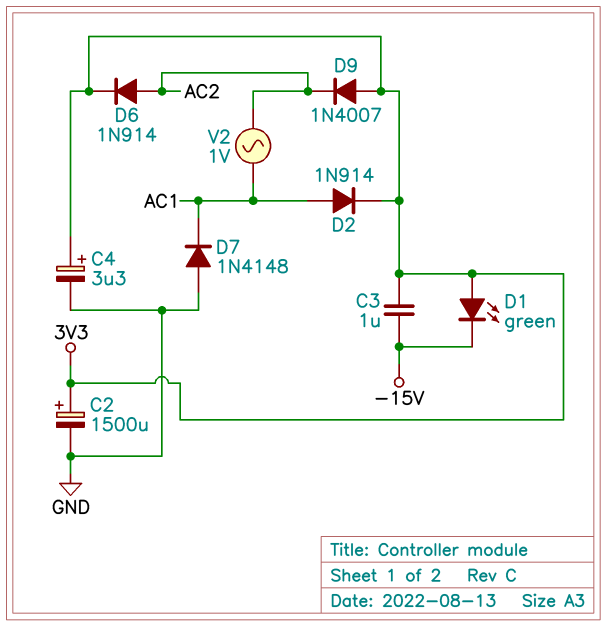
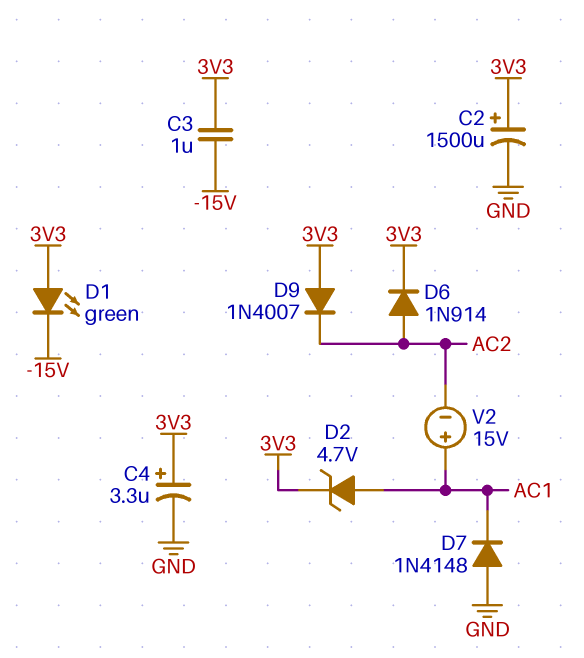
D2: diode 1N914 (A AC1, K 3V3) -> zener 4.7V (A AC1, K 3V3)
V2: AC 1V (AC1, AC2) -> 15V (plus AC1, minus AC2)

